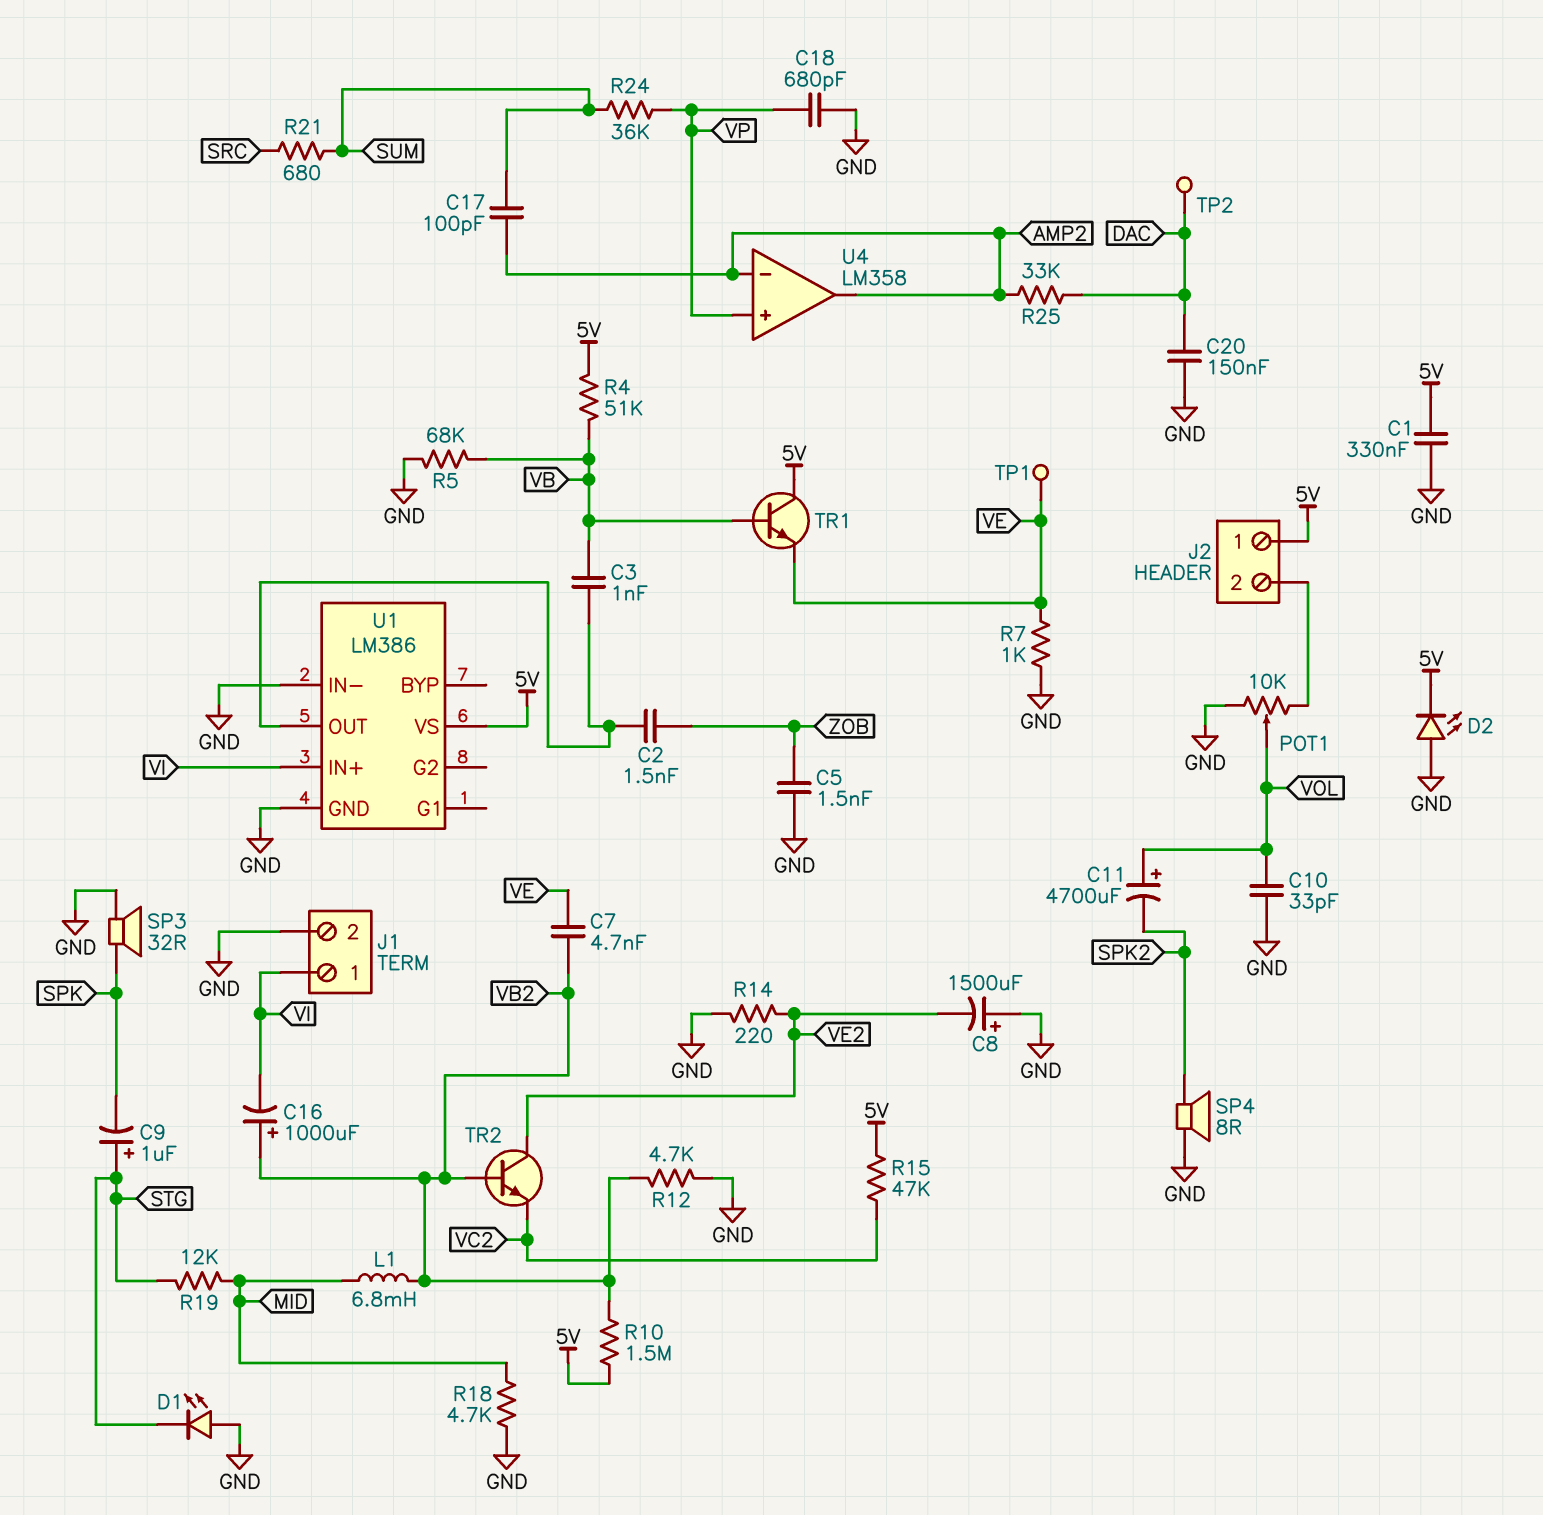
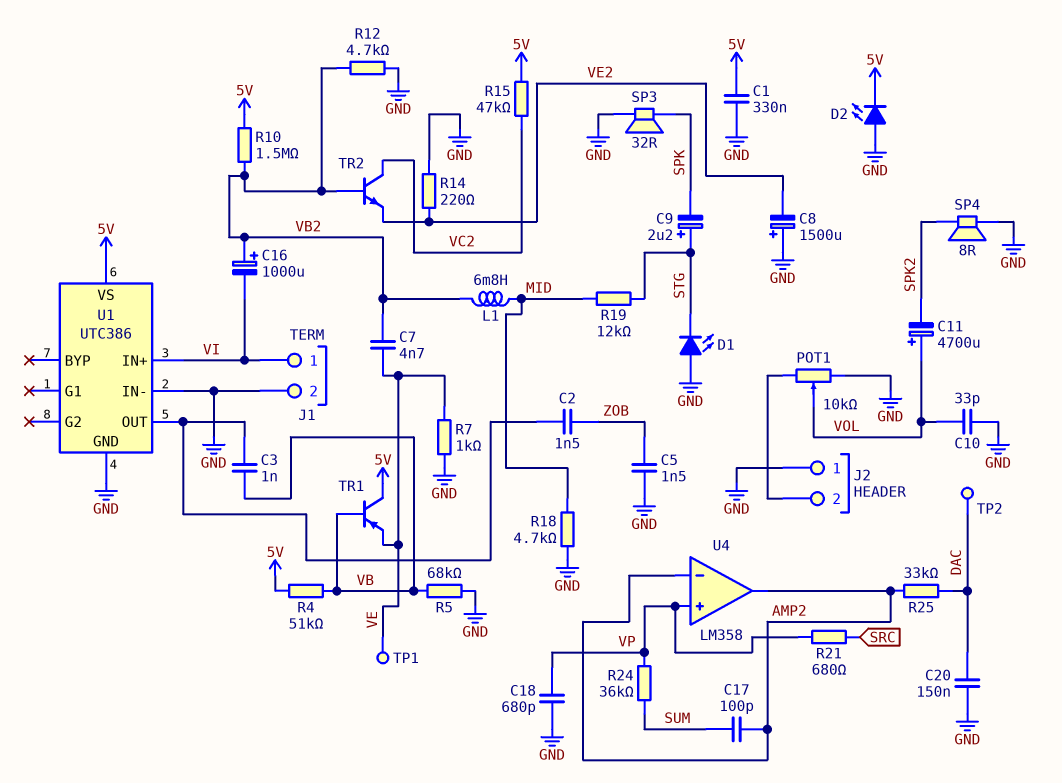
C9: 1uF (plus STG, minus SPK) -> 2.2uF (plus STG, minus SPK)
J2 pin 1: 5V -> GND
R21: 680 (SRC, SUM) -> 680 (SRC, VP)
TR1: NPN (B VB, C 5V, E VE) -> PNP (B VB, C 5V, E VE)
TR2: NPN (B VB2, C VE2, E VC2) -> NPN (B VB2, C VC2, E VE2)
U1: LM386 -> UTC386

